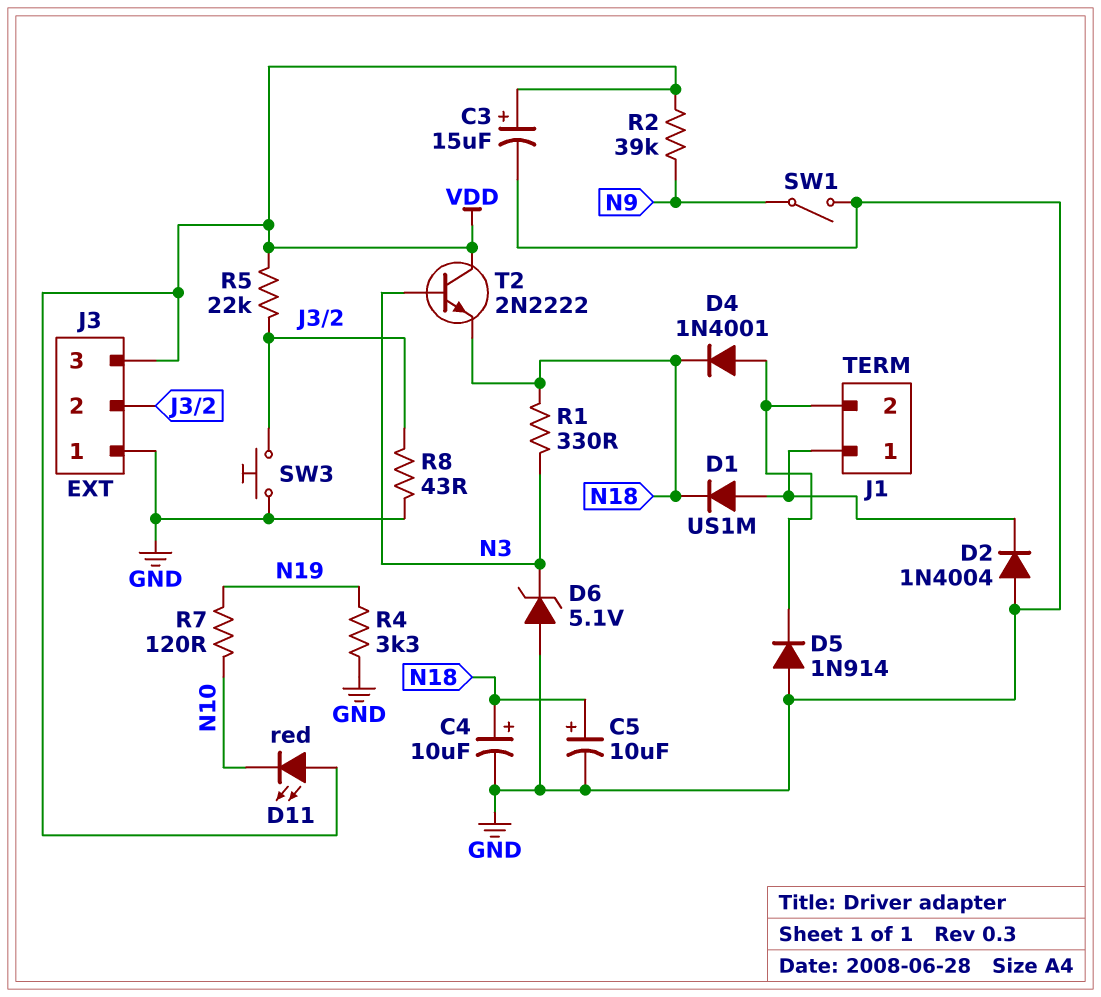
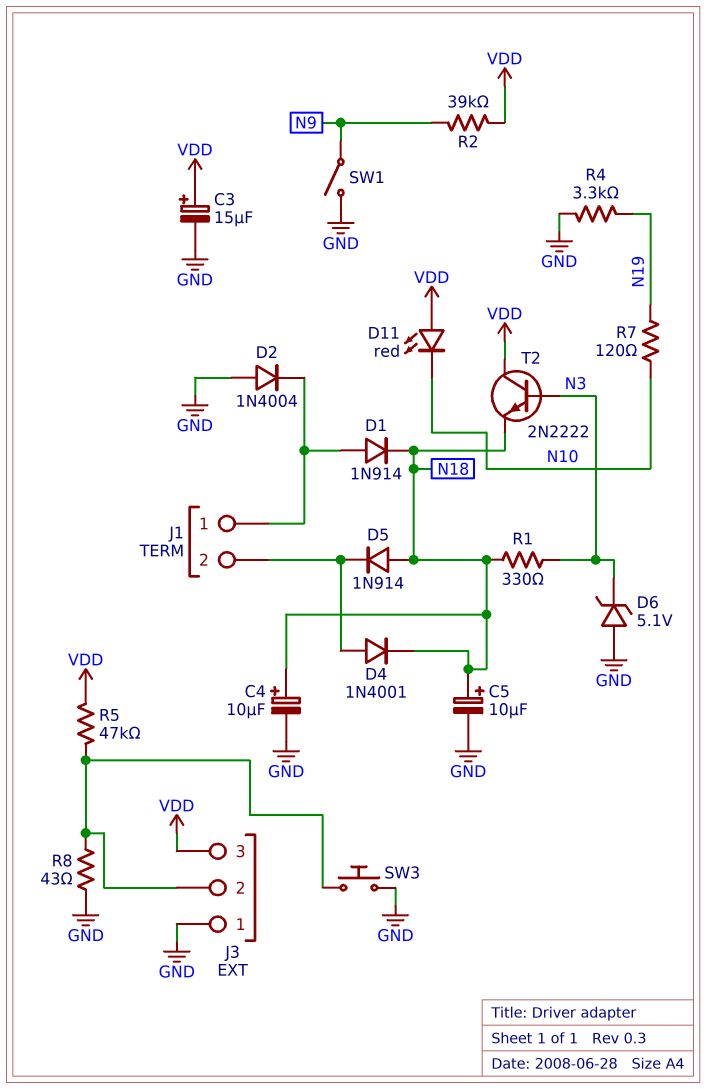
D1: diode US1M (A J1/1, K N18) -> diode 1N914 (A J1/1, K N18)
D5: diode 1N914 (A GND, K J1/2) -> diode 1N914 (A N18, K J1/2)
R5: 22k (J3/2, VDD) -> 47k (J3/2, VDD)

